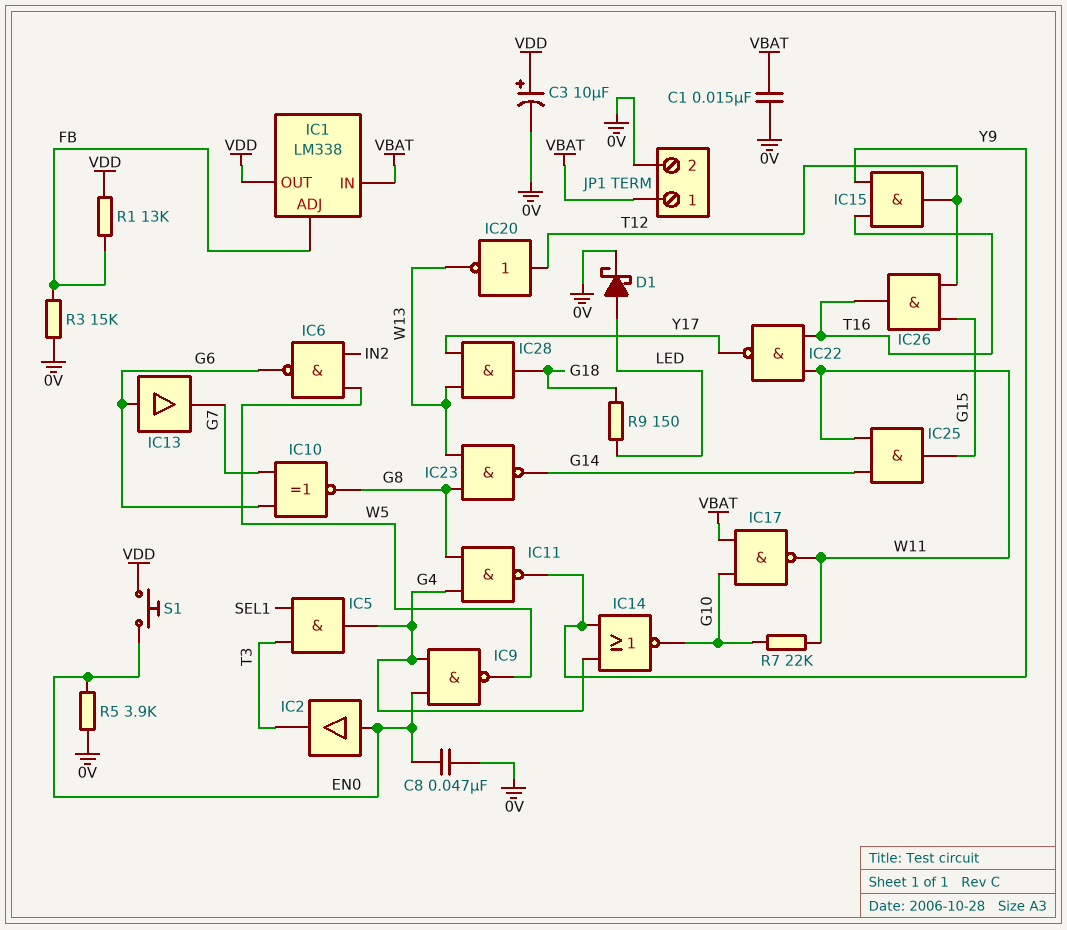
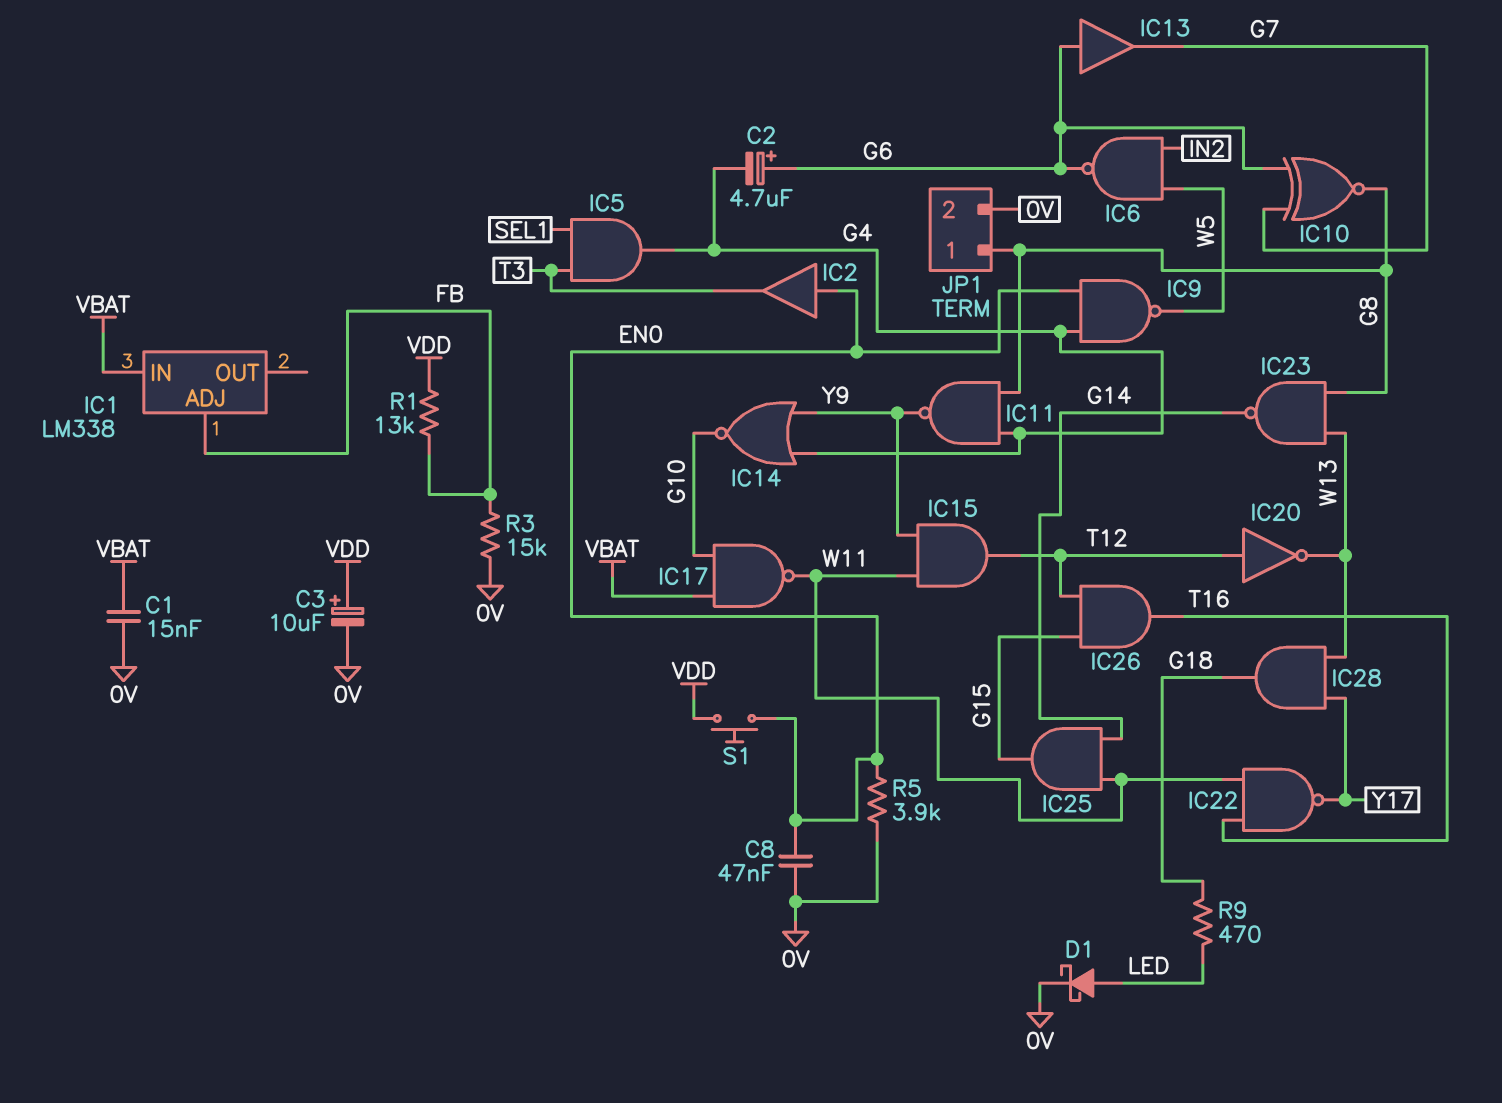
C2: none -> 4.7uF (plus G6, minus G4)
IC1 pin OUT: VDD -> none
IC15: AND (in T16, in Y9, out T12) -> AND (in W11, in Y9, out T12)
JP1 pin 1: VBAT -> G8
R7: 22k (G10, W11) -> none
R9: 150 (G18, LED) -> 470 (G18, LED)

